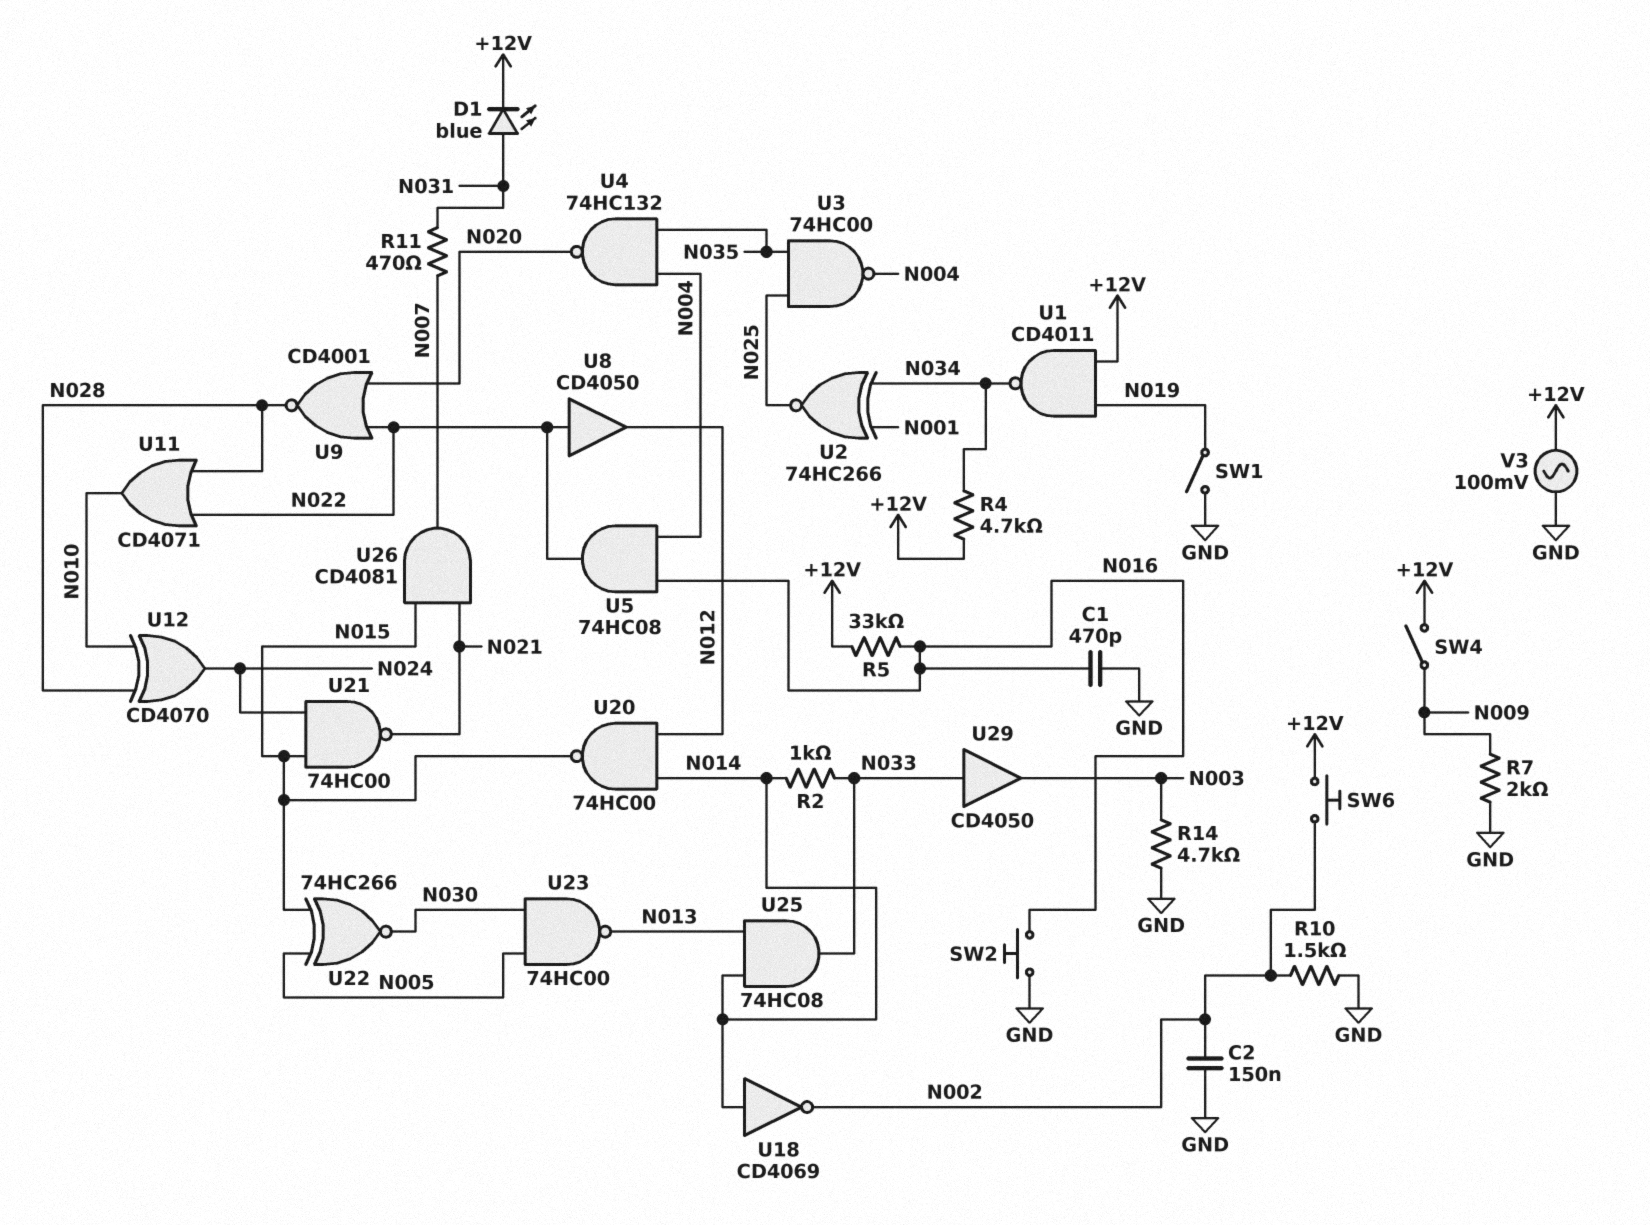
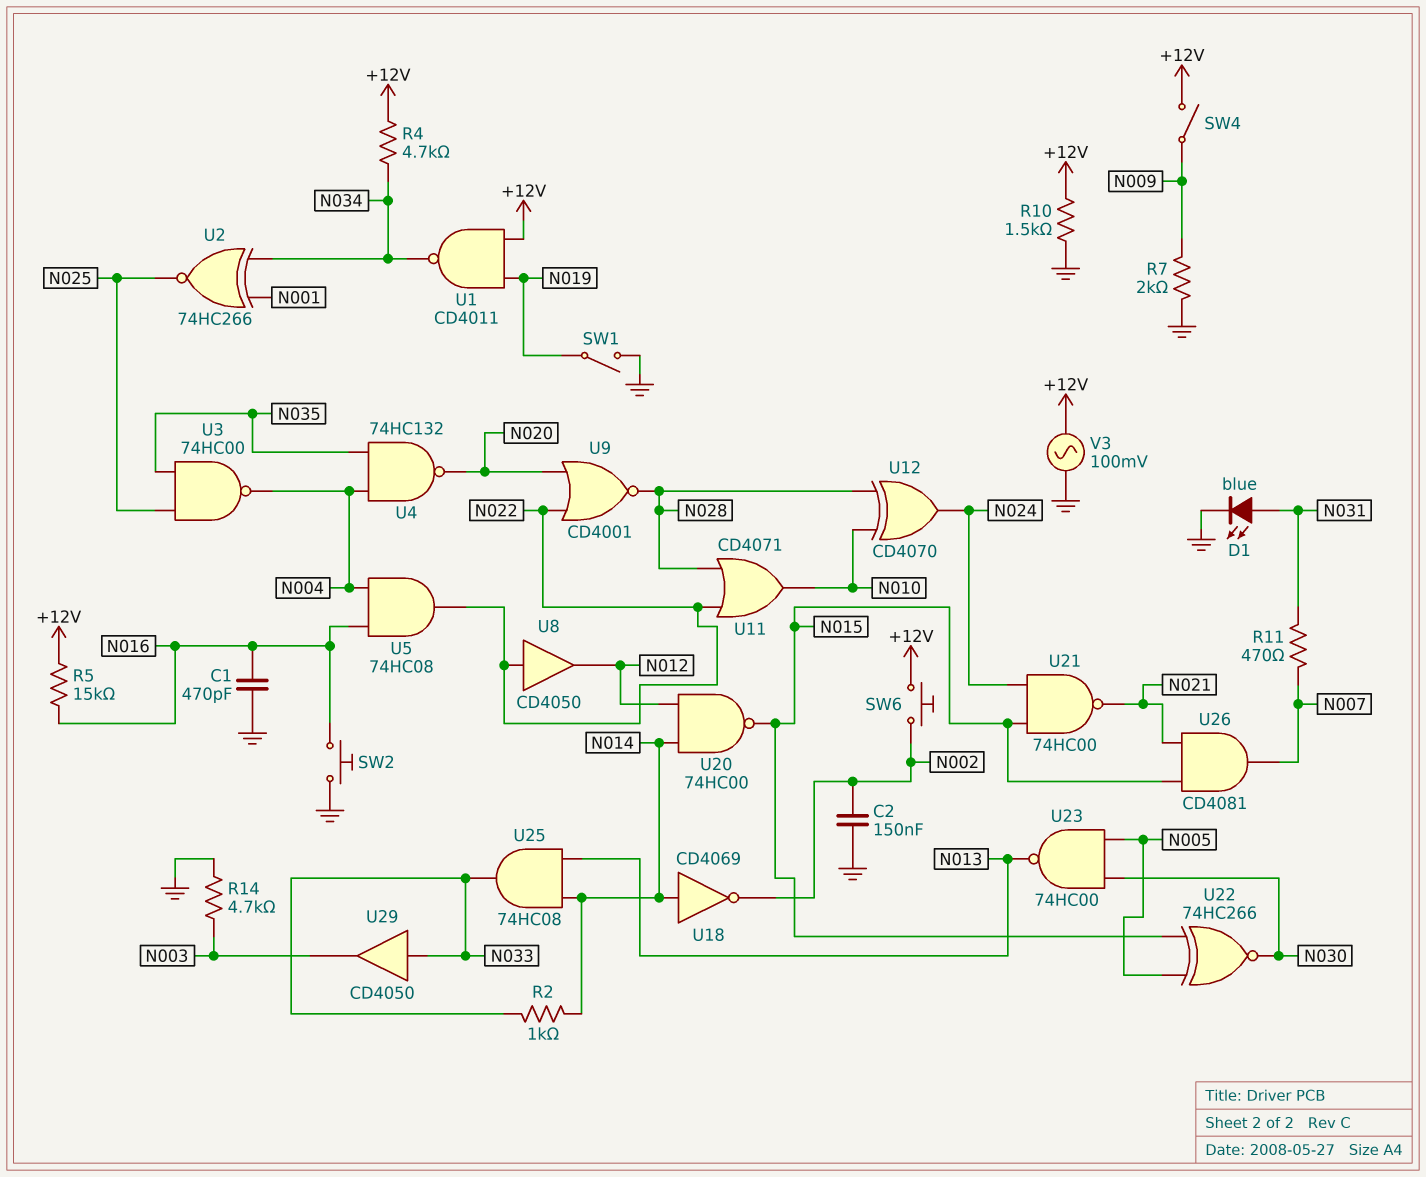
D1: LED blue (A N031, K +12V) -> LED blue (A N031, K GND)
R5: 33k (+12V, N016) -> 15k (+12V, N016)
R10: 1.5k (GND, N002) -> 1.5k (+12V, GND)

